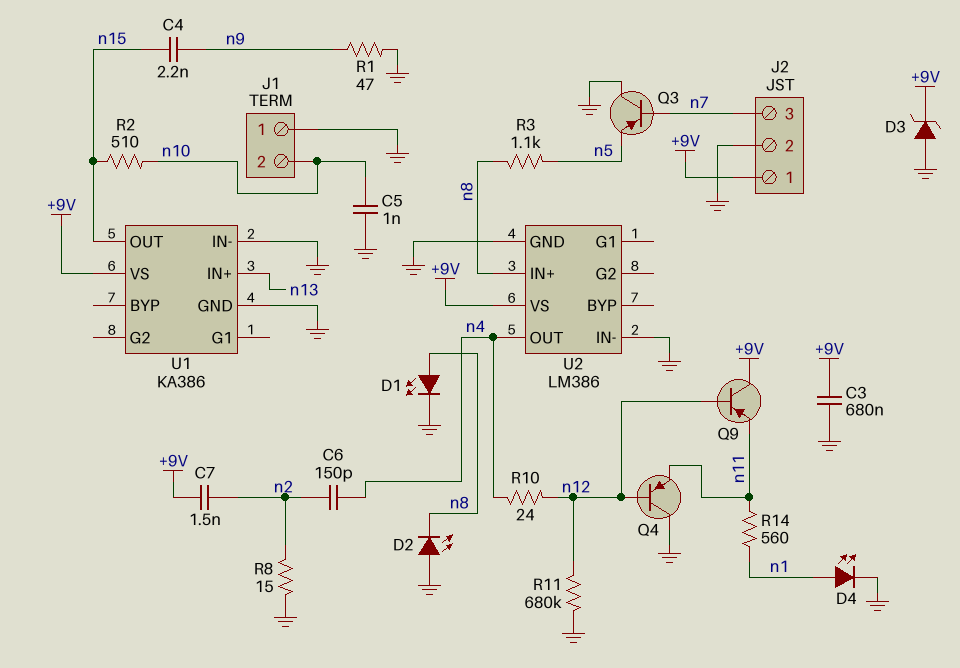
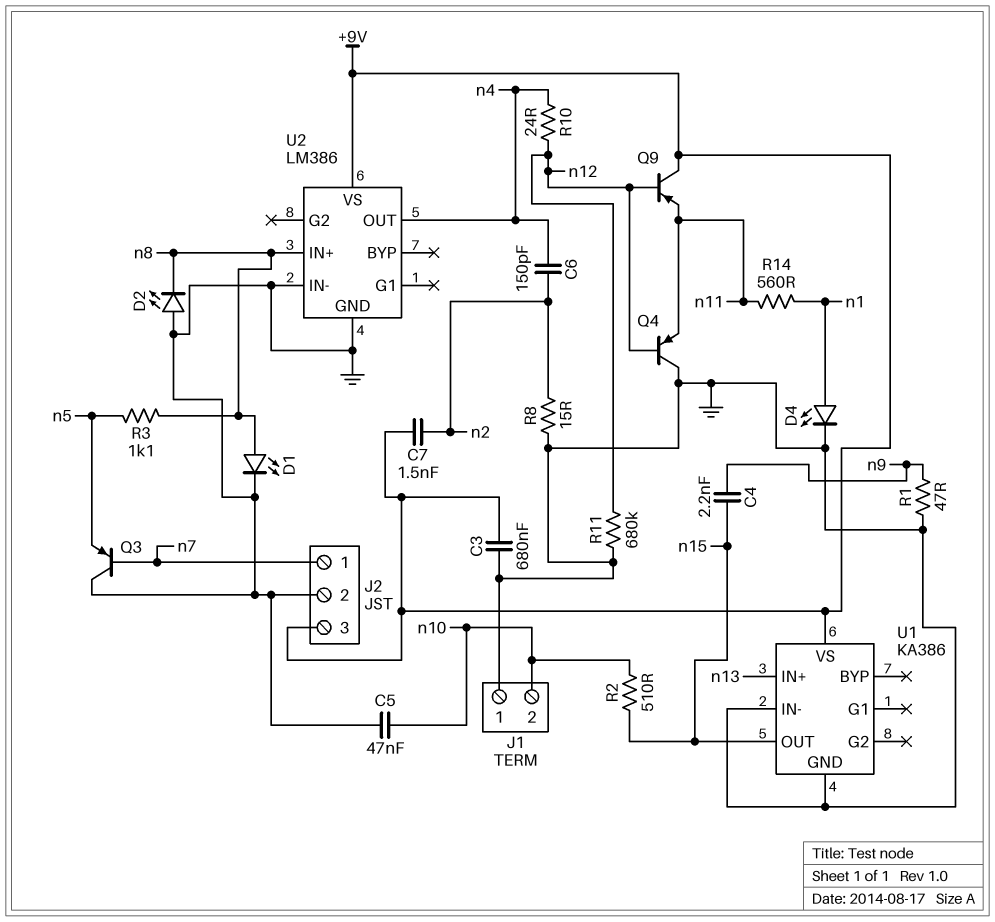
C5: 1nF (GND, n10) -> 47nF (GND, n10)
D3: zener (A GND, K +9V) -> none
J2 pin 1: +9V -> n7
J2 pin 3: n7 -> +9V

